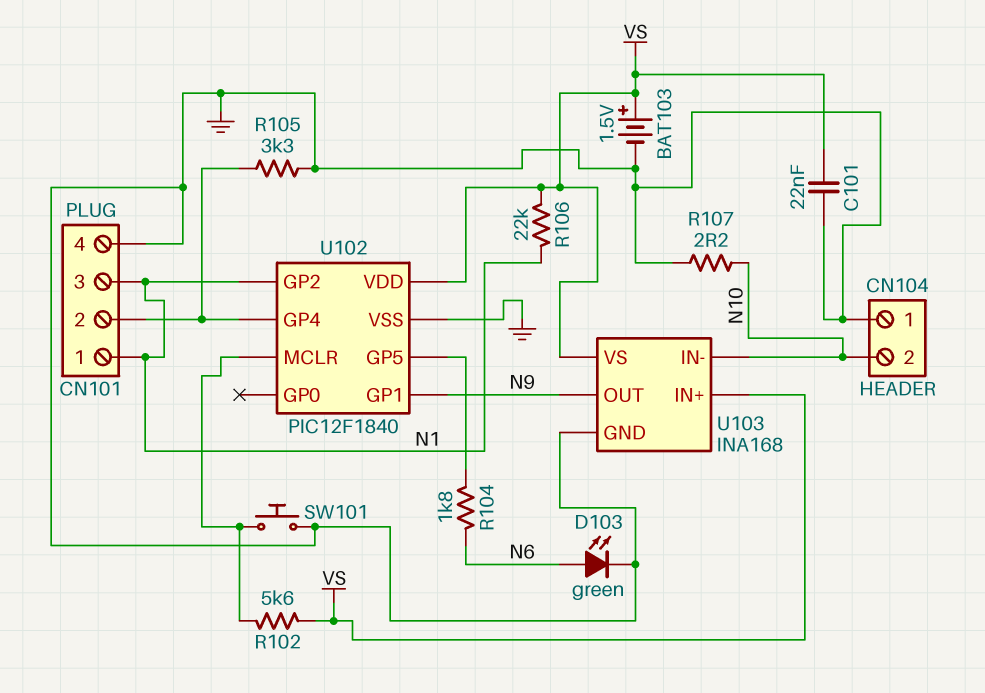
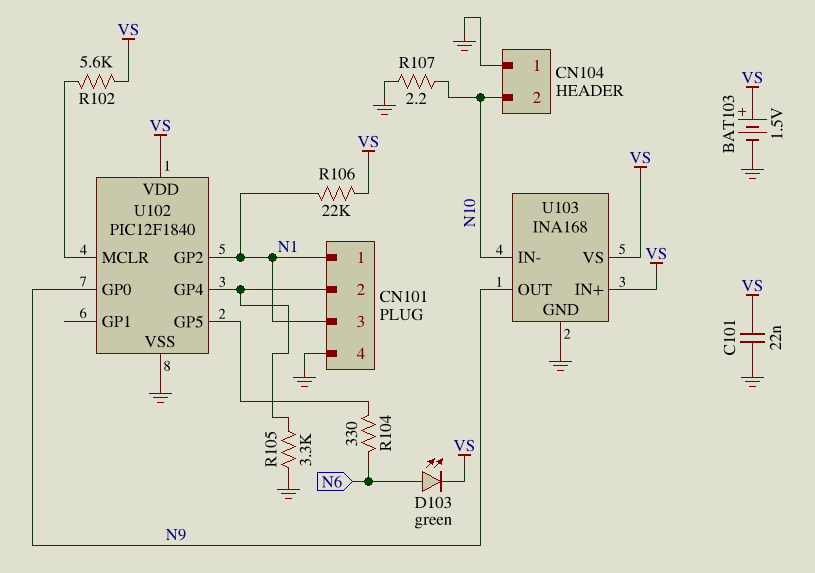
D103: LED green (A N6, K GND) -> LED green (A N6, K VS)
R104: 1.8k (N6, U102/GP5) -> 330 (N6, U102/GP5)
SW101: button (GND, U102/MCLR) -> none
U102 pin GP0: none -> N9
U102 pin GP1: N9 -> none

